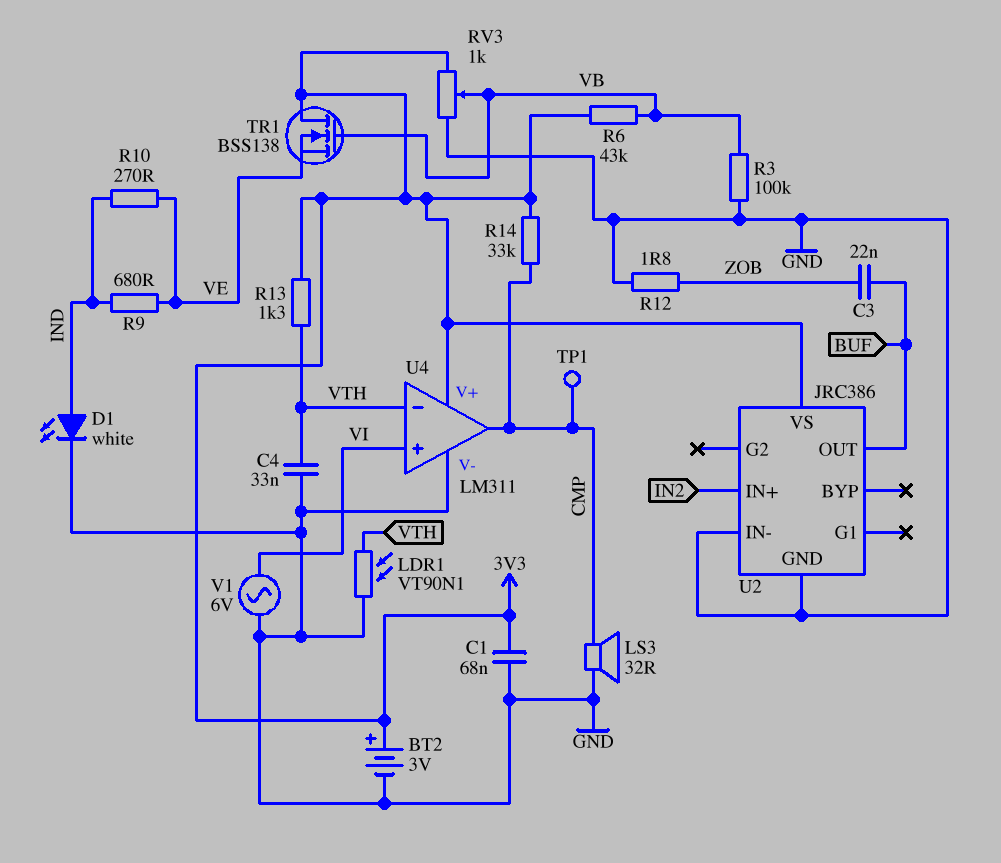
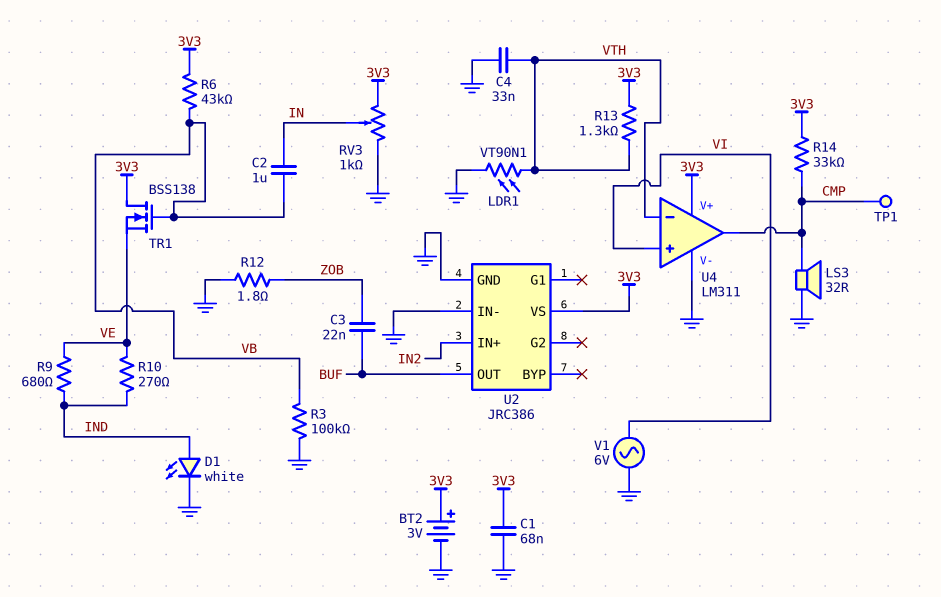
C2: none -> 1uF (IN, VB)
RV3: 1k (3V3, GND, wiper VB) -> 1k (3V3, GND, wiper IN)

